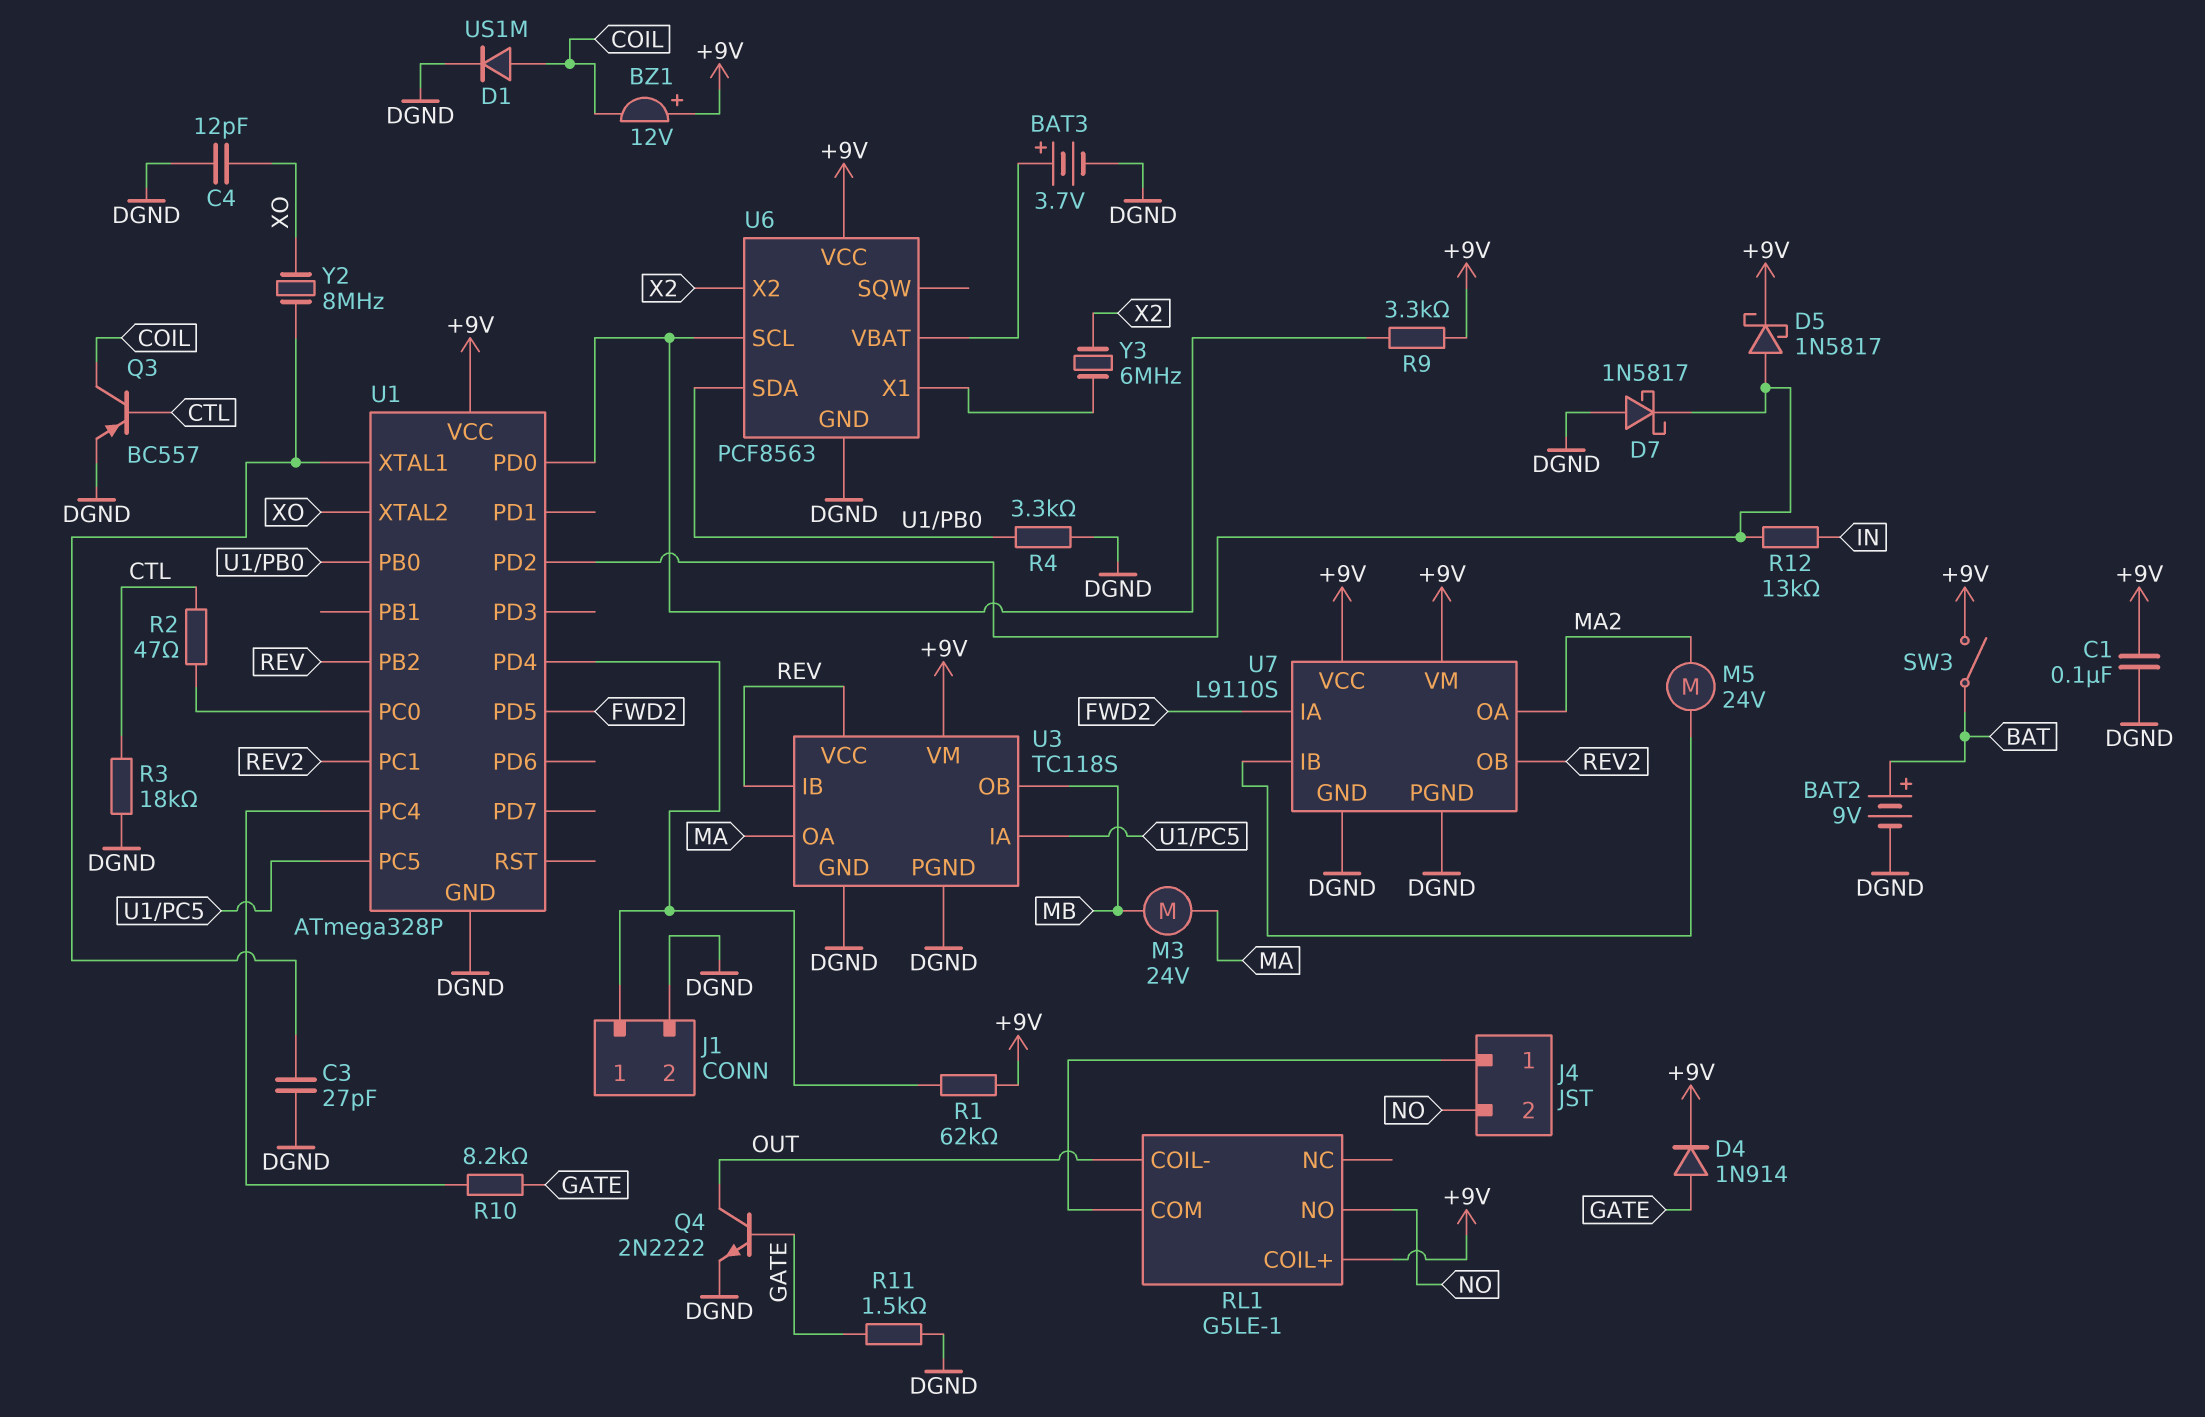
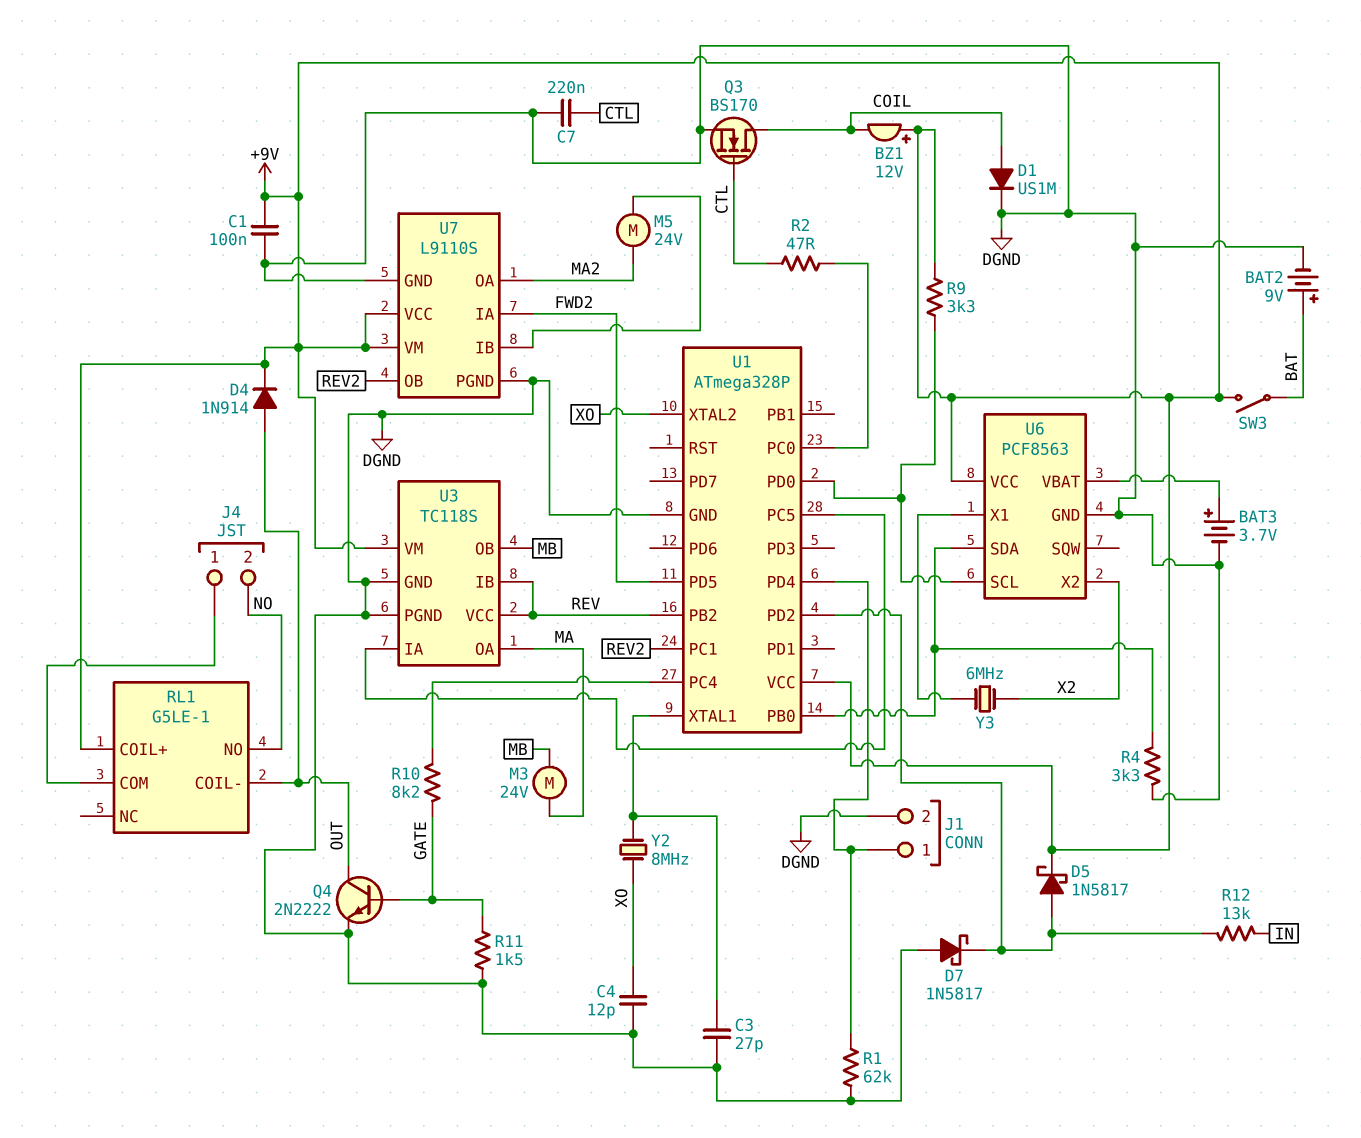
C7: none -> 220nF (CTL, DGND)
D4: diode 1N914 (A GATE, K +9V) -> diode 1N914 (A OUT, K +9V)
Q3: PNP BC557 (B CTL, C COIL, E DGND) -> NMOS BS170 (G CTL, D COIL, S DGND)
R1: 62k (+9V, J1/1) -> 62k (DGND, J1/1)
R3: 18k (CTL, DGND) -> none

